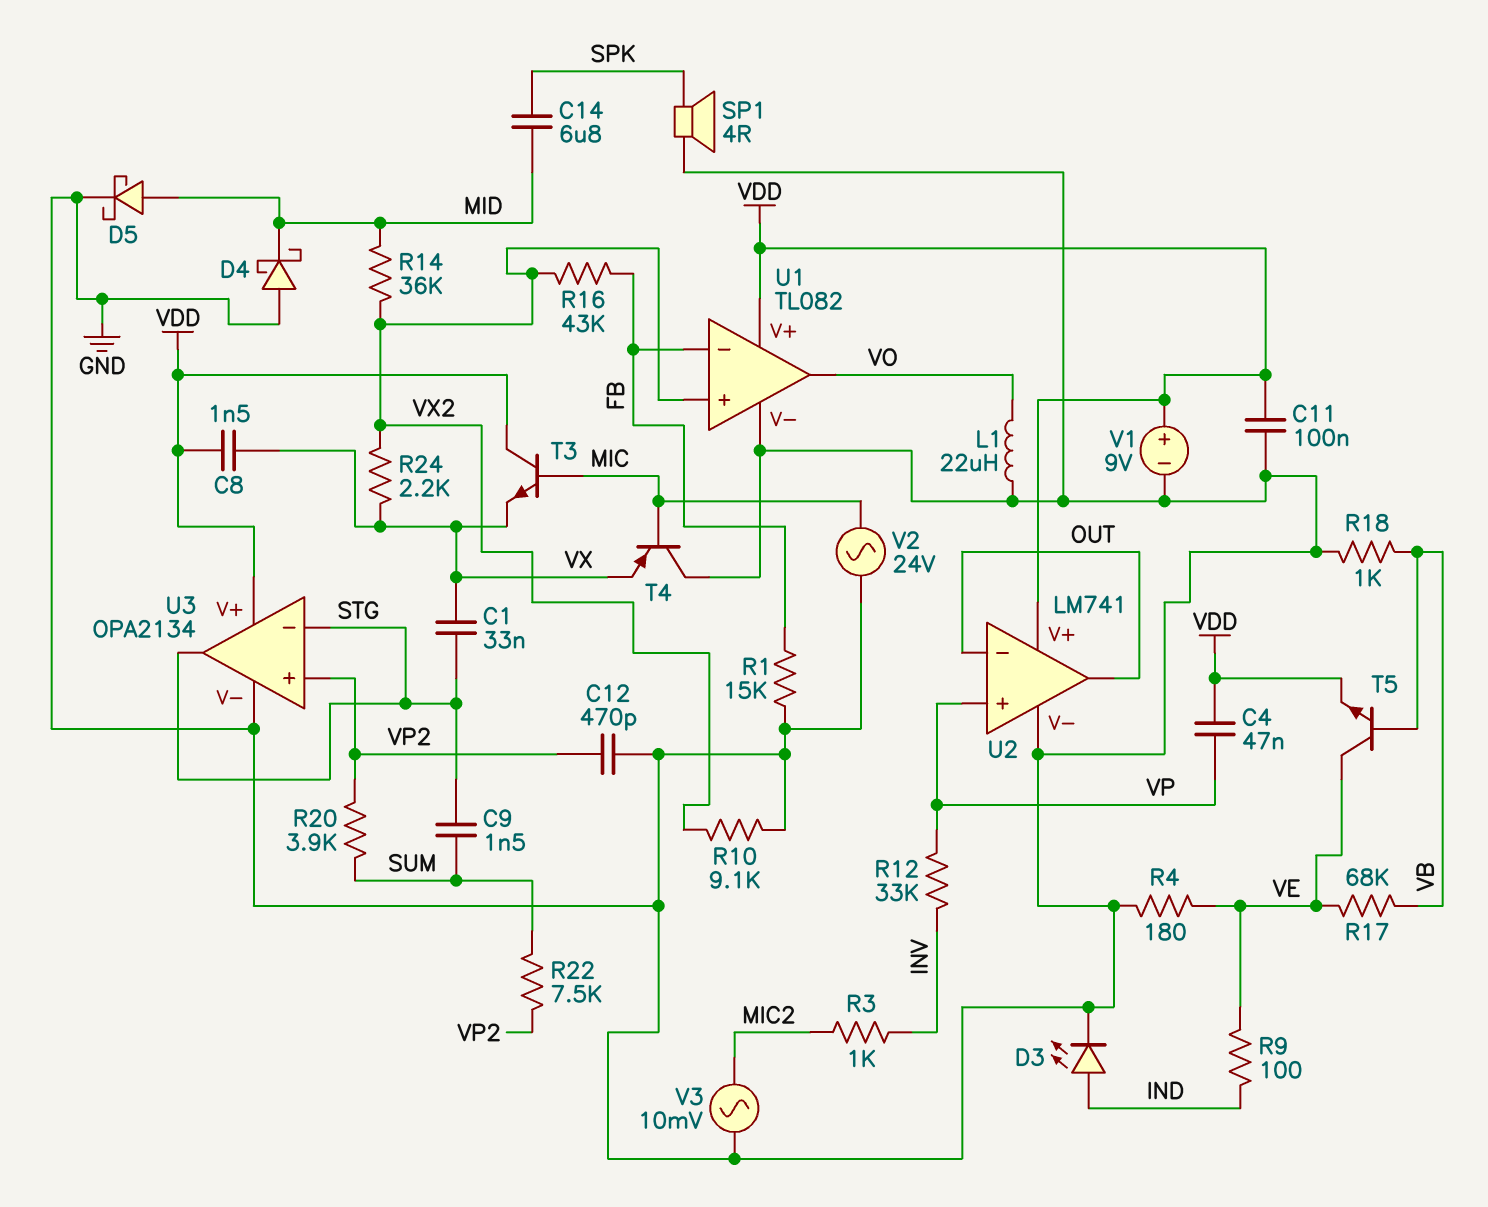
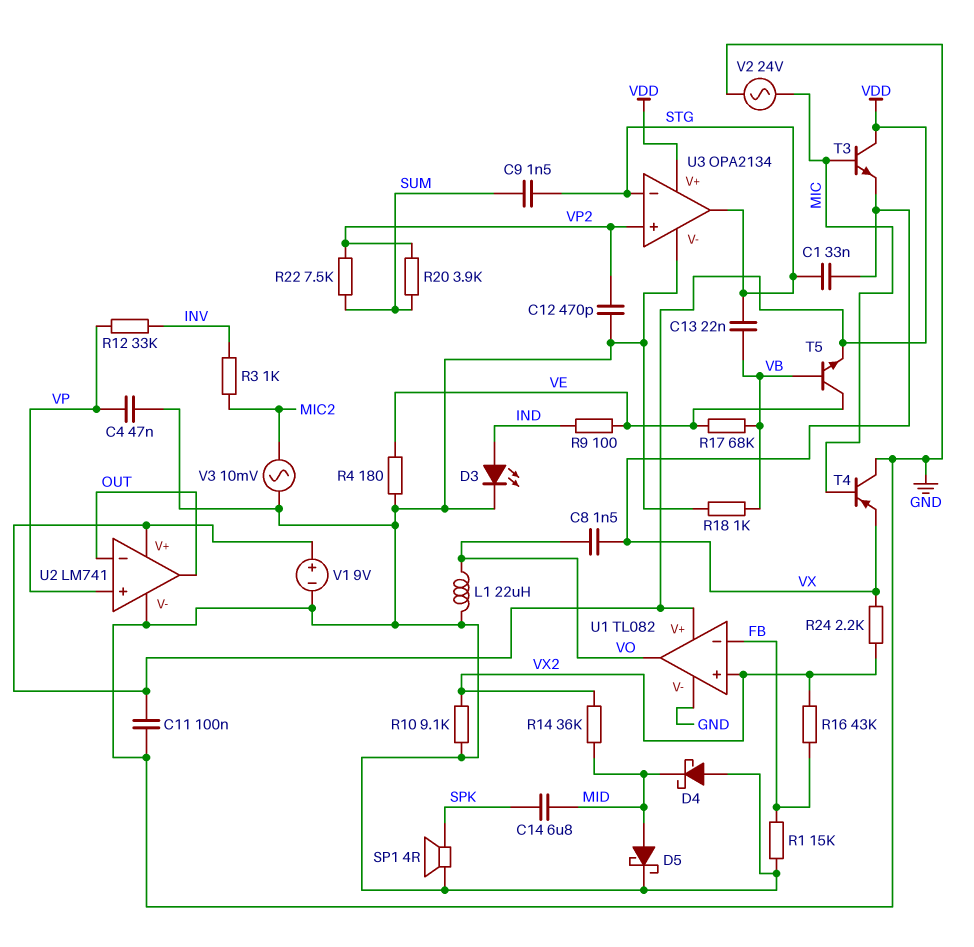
C4: 47nF (VDD, VP) -> 47nF (GND, VP)
C8: 1.5nF (VDD, VX) -> 1.5nF (VO, VX)
C13: none -> 22nF (STG, VB)

